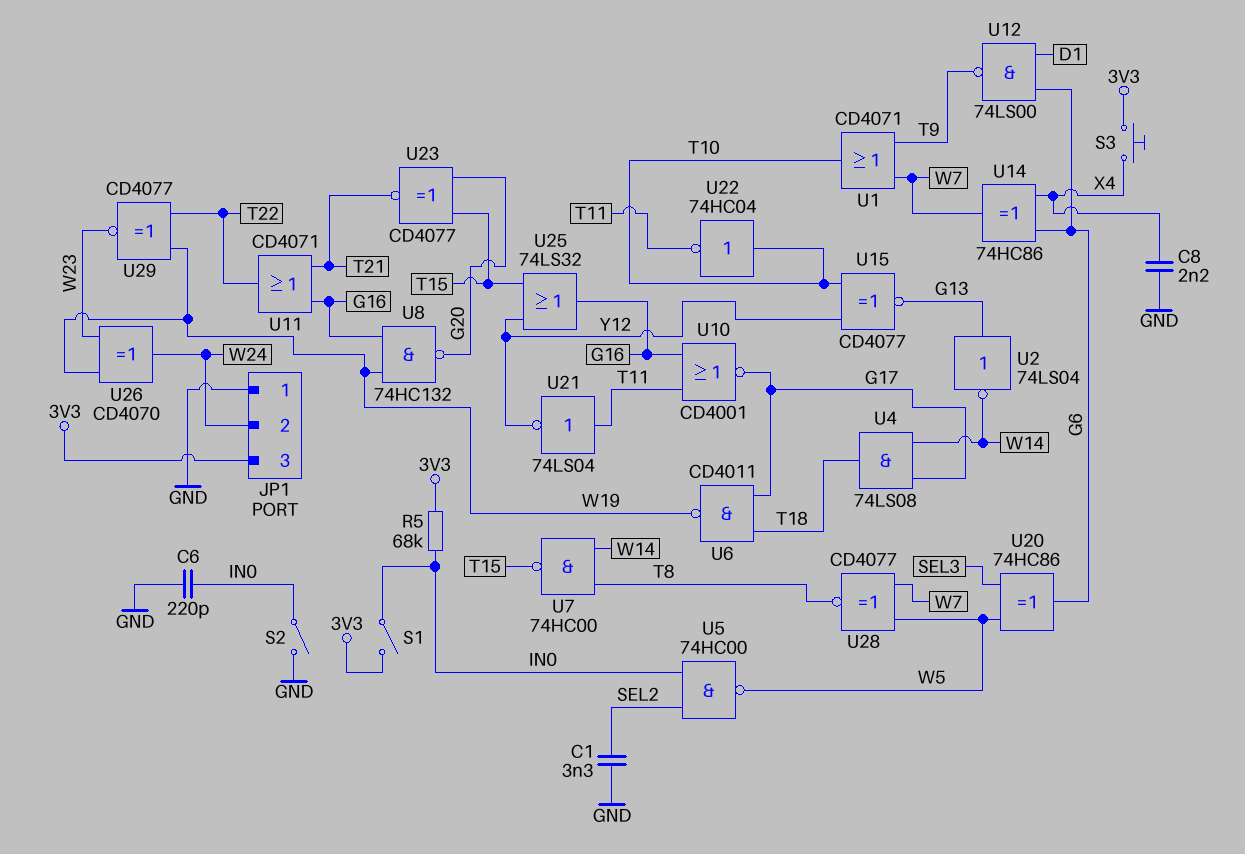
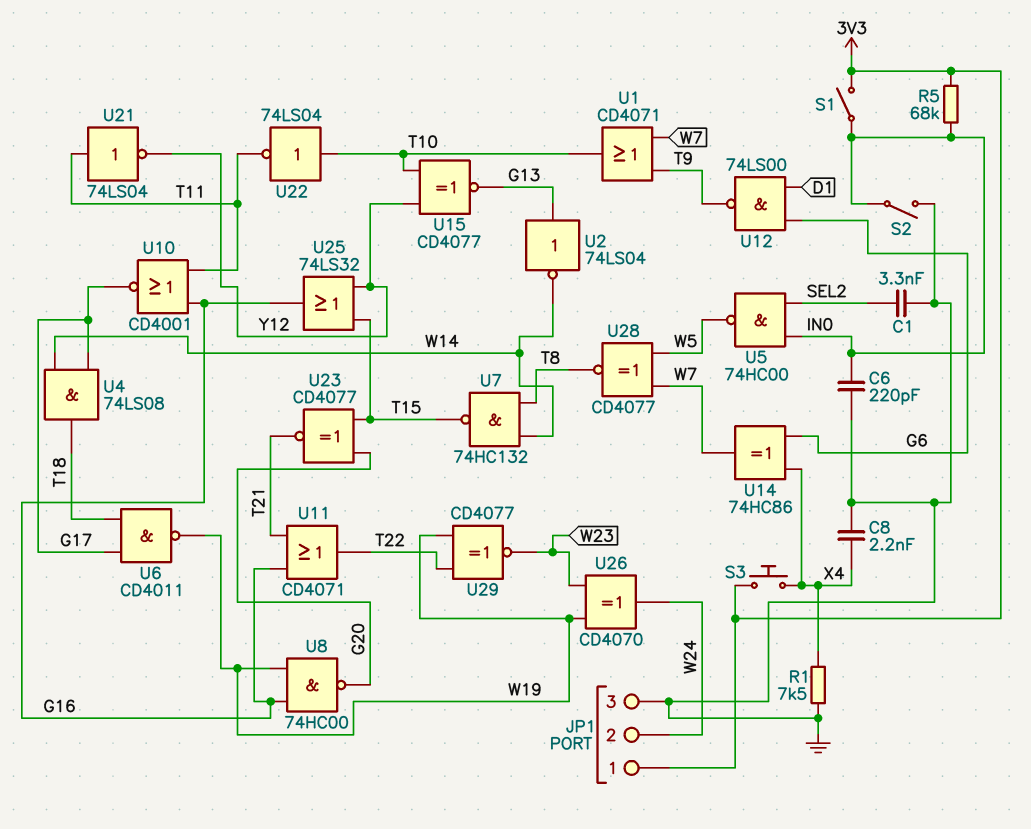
JP1 pin 1: GND -> 3V3
JP1 pin 3: 3V3 -> GND
R1: none -> 7.5k (GND, X4)
U7: NAND 74HC00 (in T8, in W14, out T15) -> NAND 74HC132 (in T8, in W14, out T15)
U8: NAND 74HC132 (in G16, in W19, out G20) -> NAND 74HC00 (in G16, in W19, out G20)
U20: XOR 74HC86 (in SEL3, in W5, out G6) -> none
U22: NOT 74HC04 (in T10, out T11) -> NOT 74LS04 (in T10, out T11)

